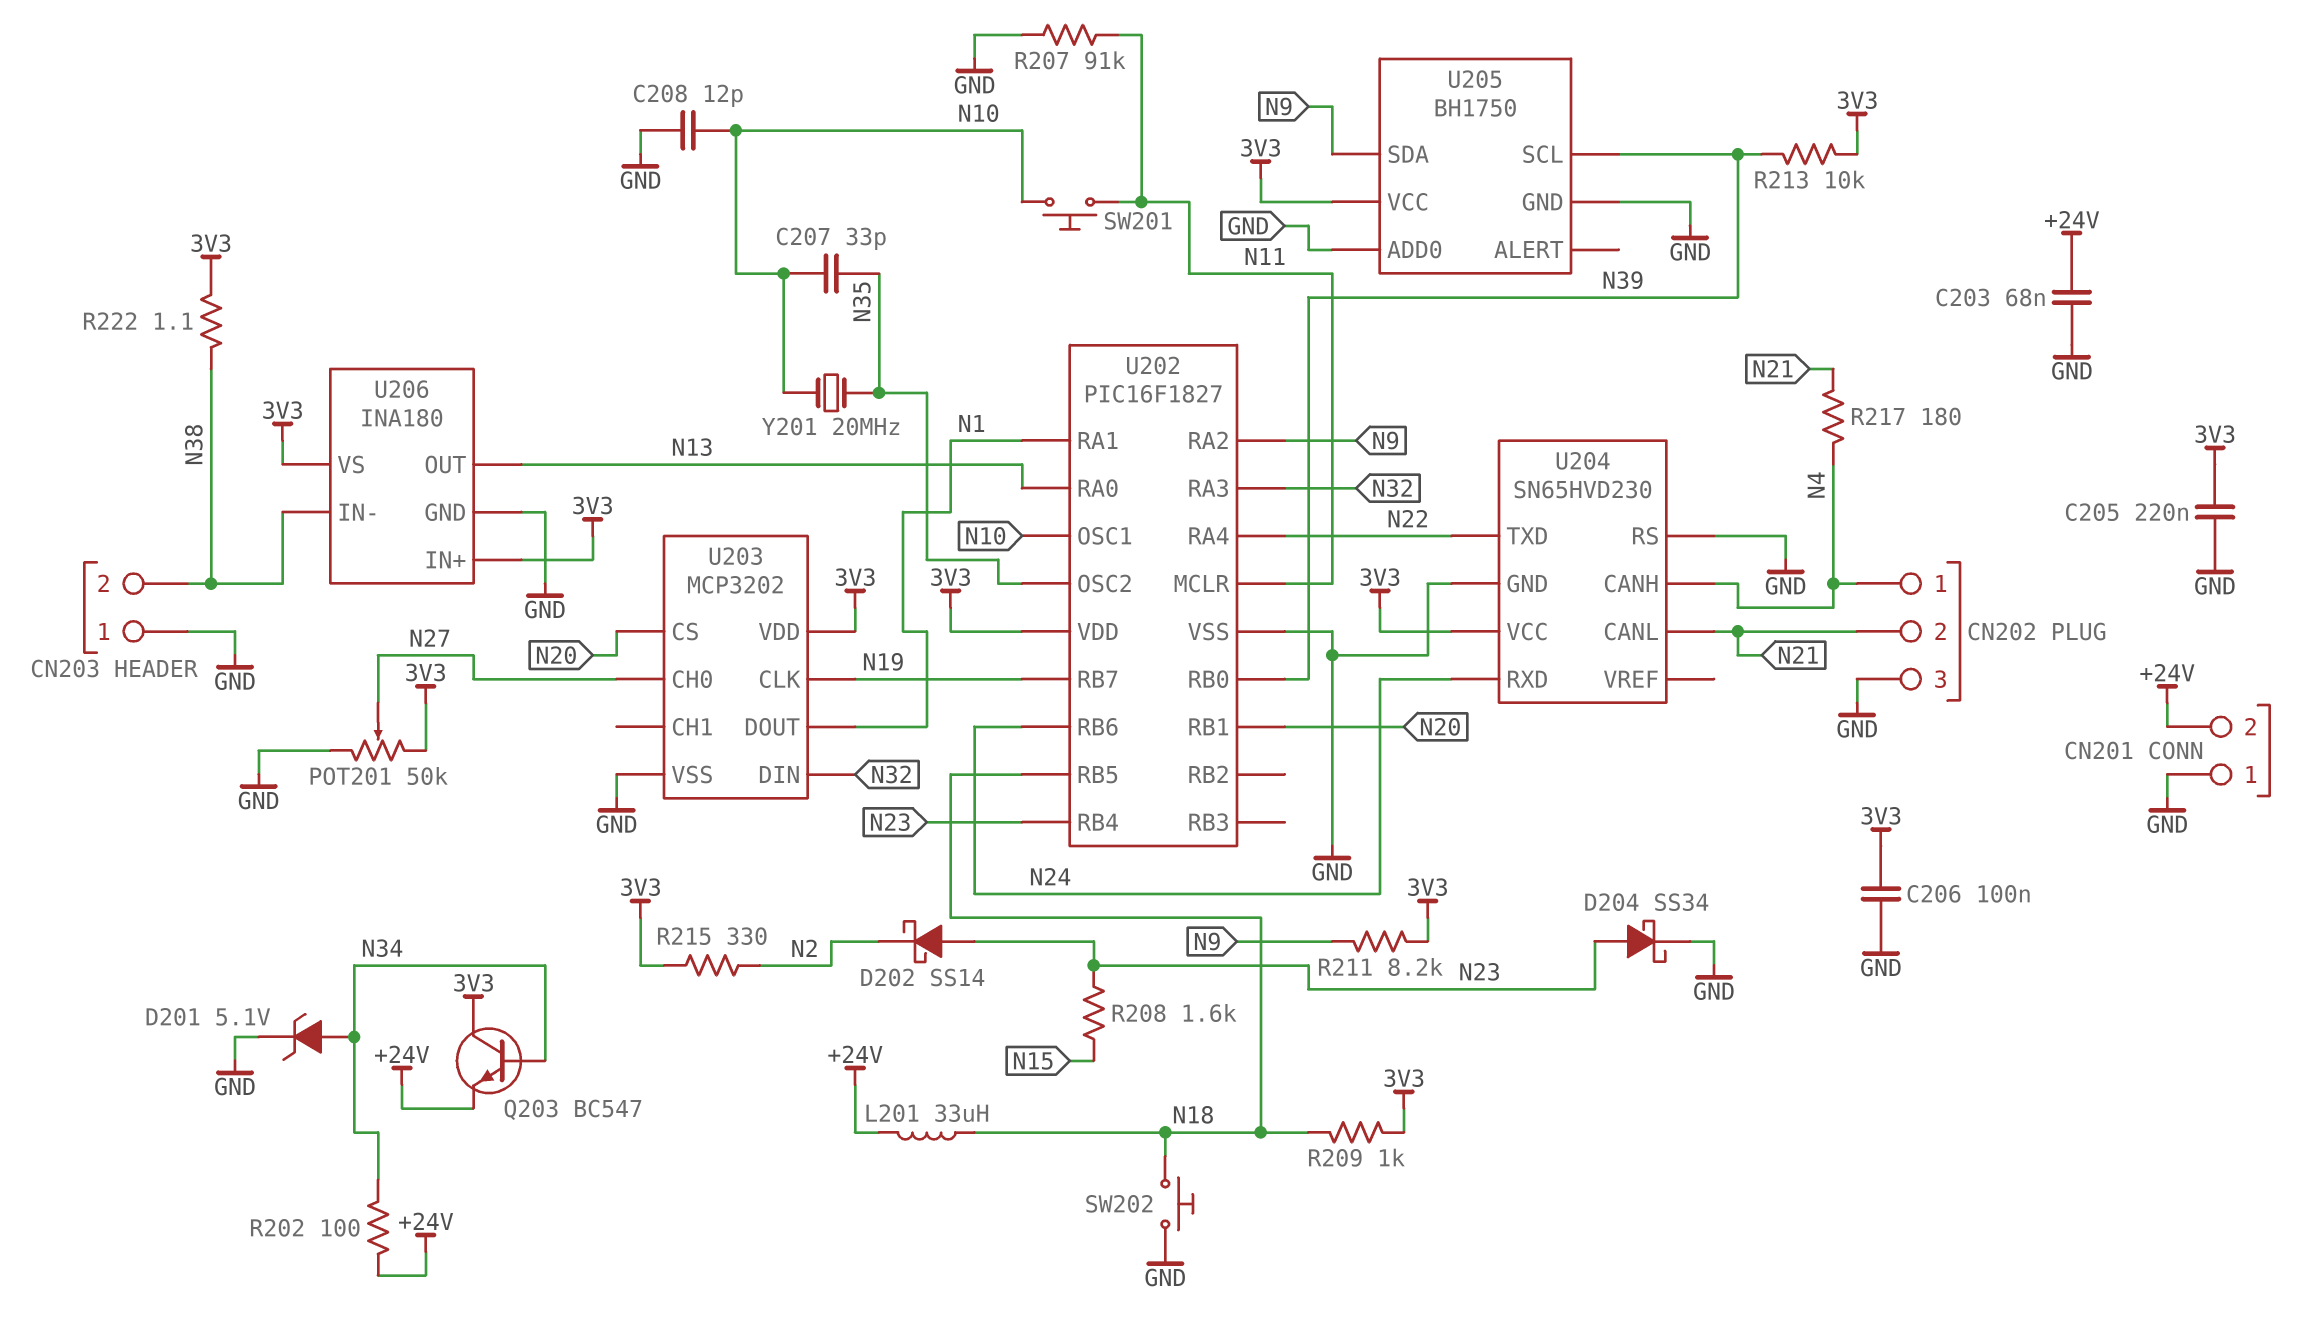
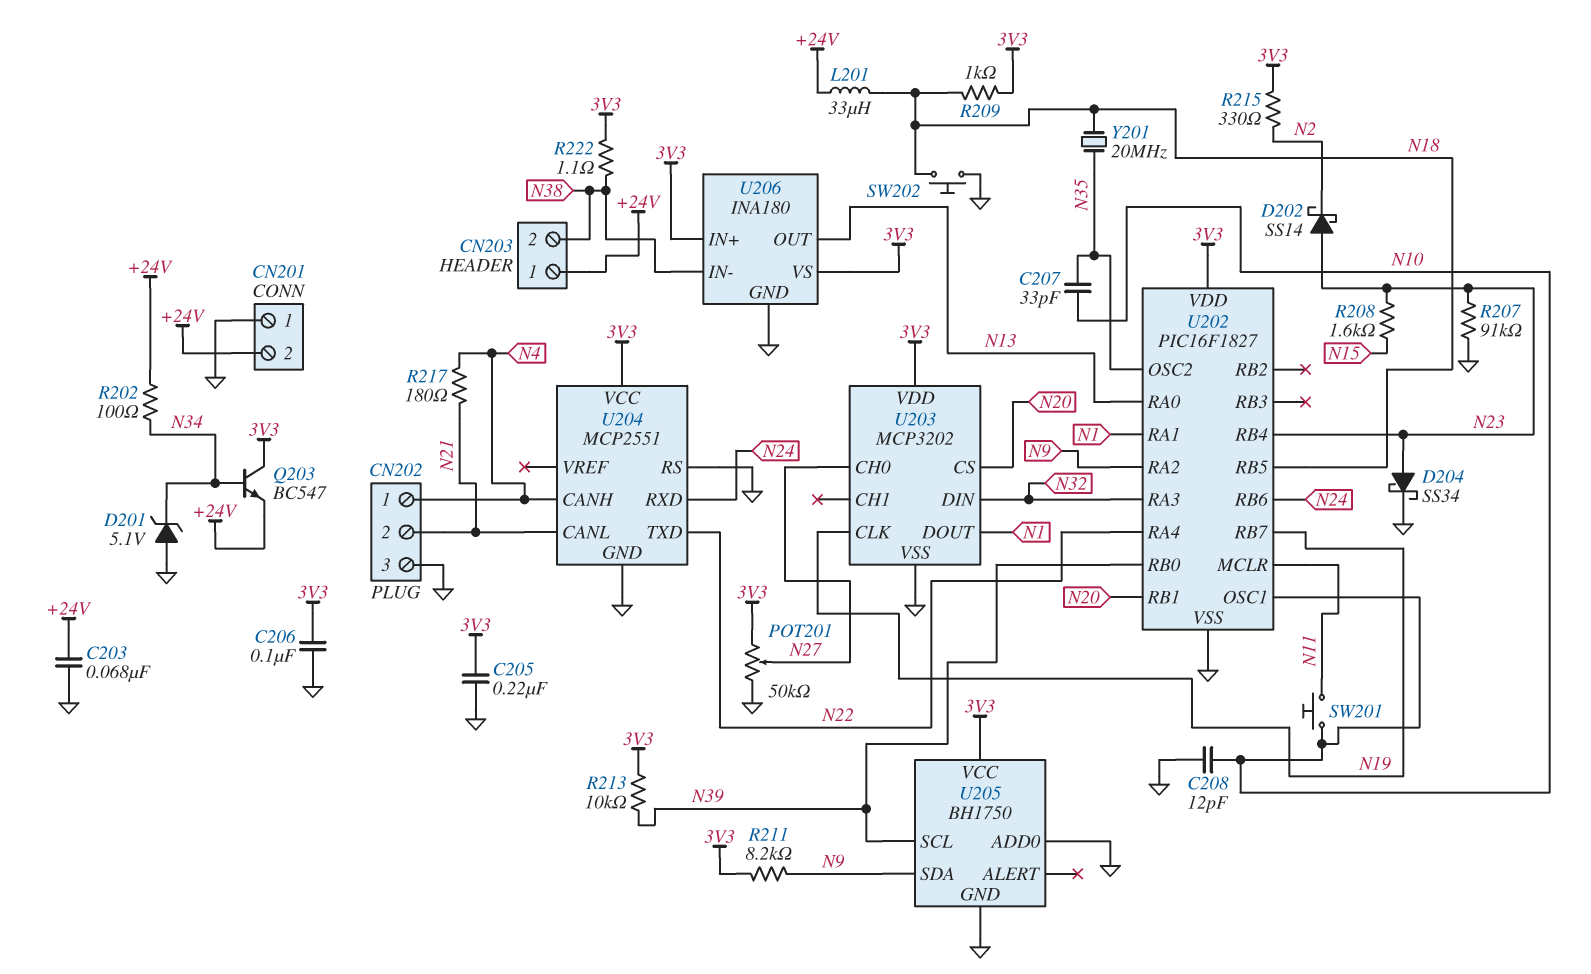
CN203 pin 1: GND -> +24V
D201: zener 5.1V (A N34, K GND) -> zener 5.1V (A GND, K N34)
R207: 91k (GND, N11) -> 91k (GND, N23)
U204: SN65HVD230 -> MCP2551
Y201: 20MHz (N10, N35) -> 20MHz (N18, N35)

